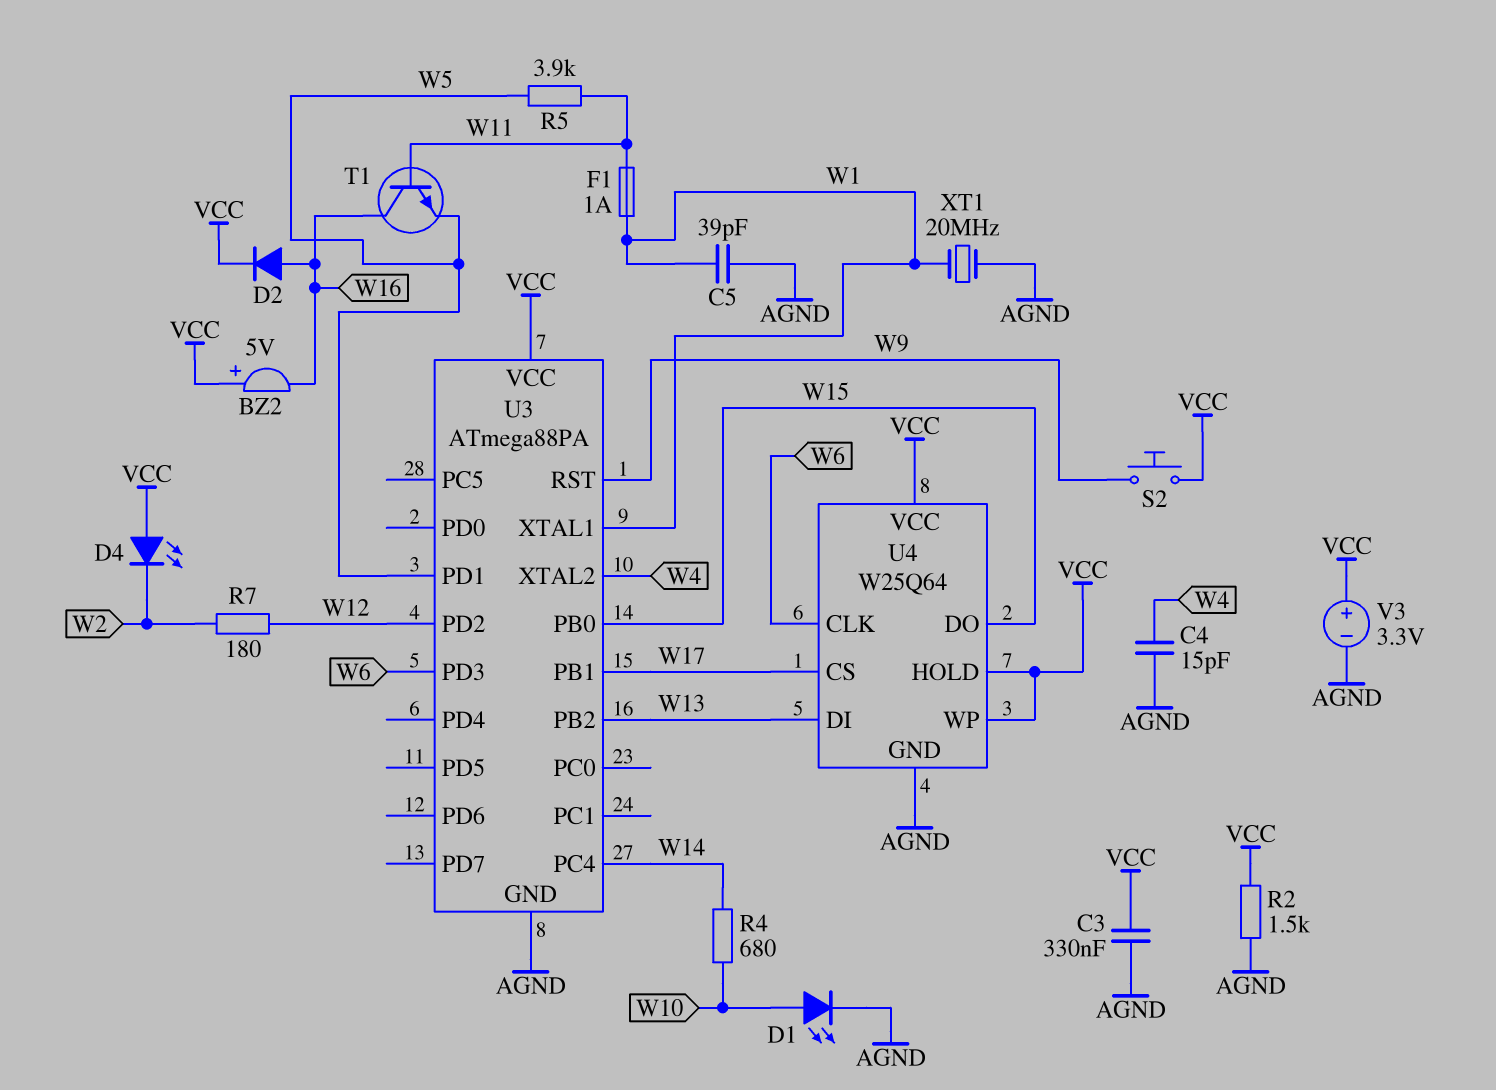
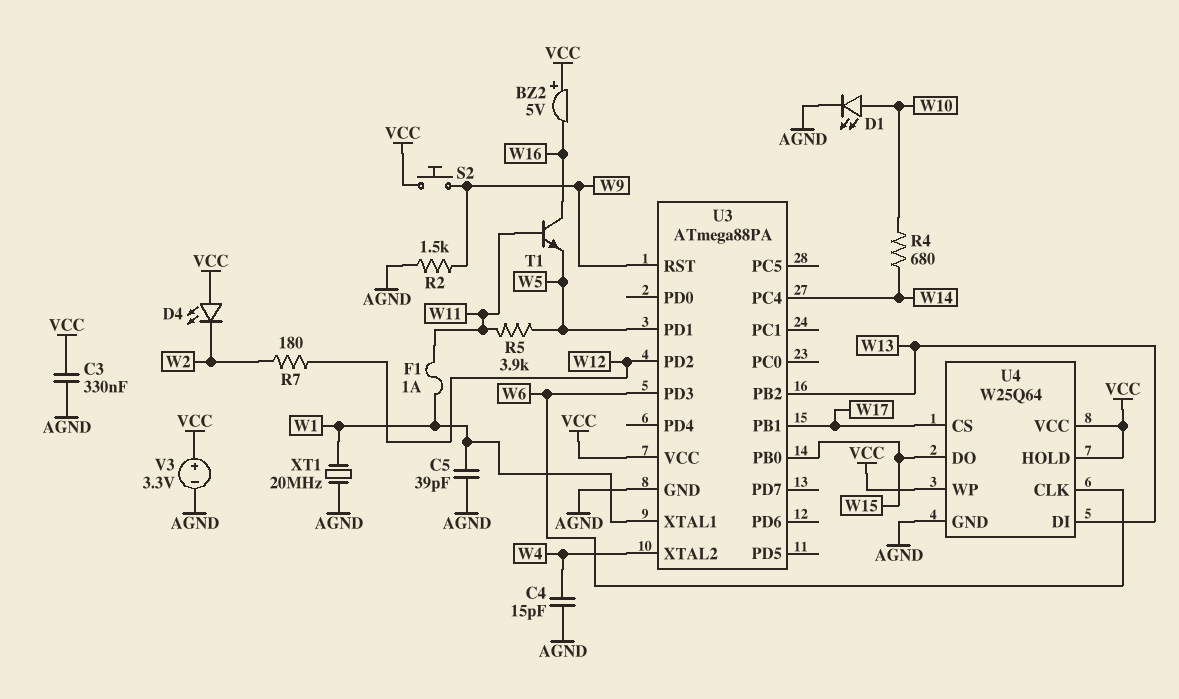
D2: diode (A W16, K VCC) -> none
R2: 1.5k (AGND, VCC) -> 1.5k (AGND, W9)

